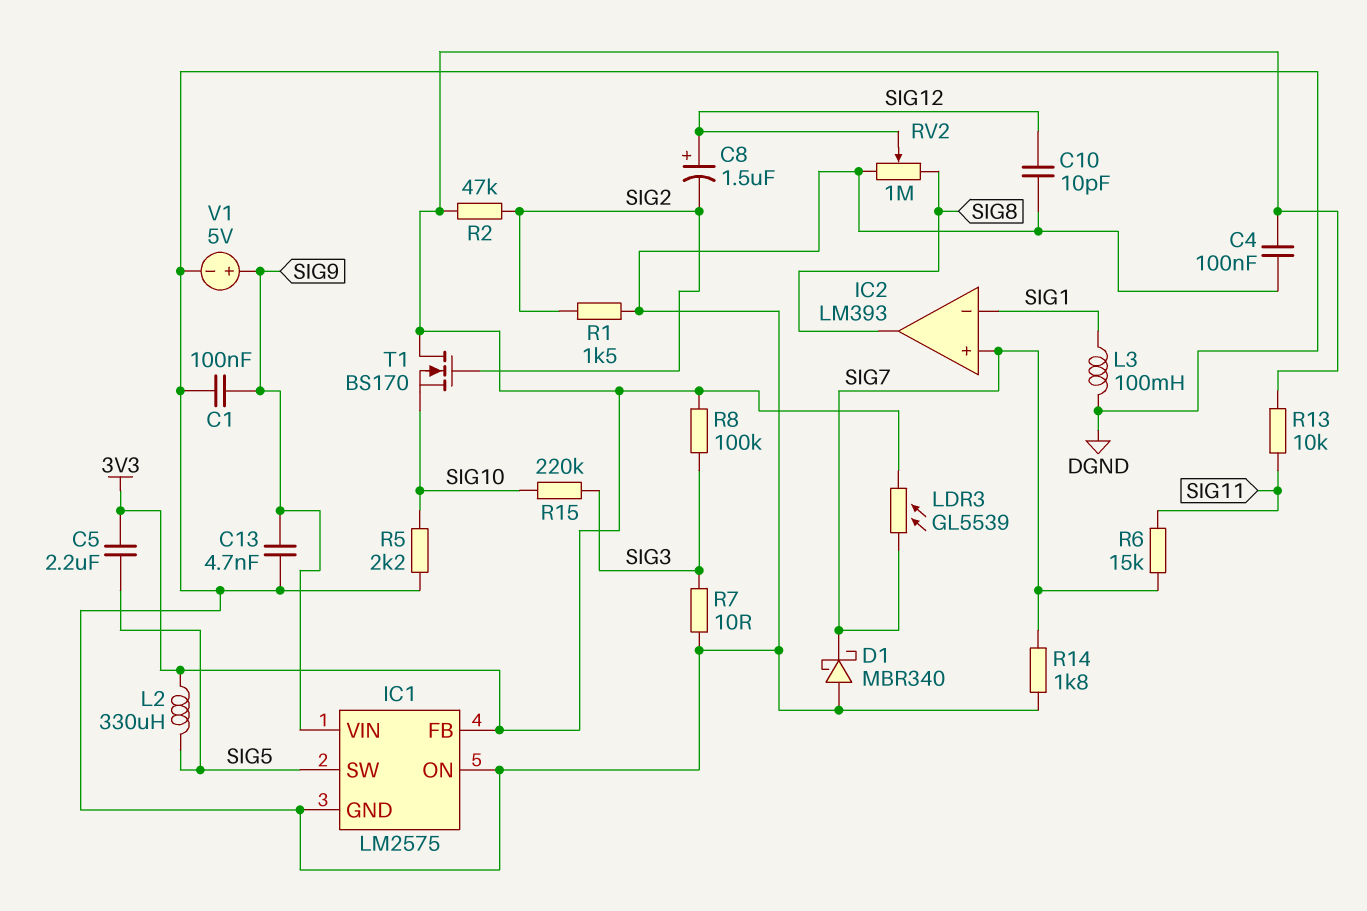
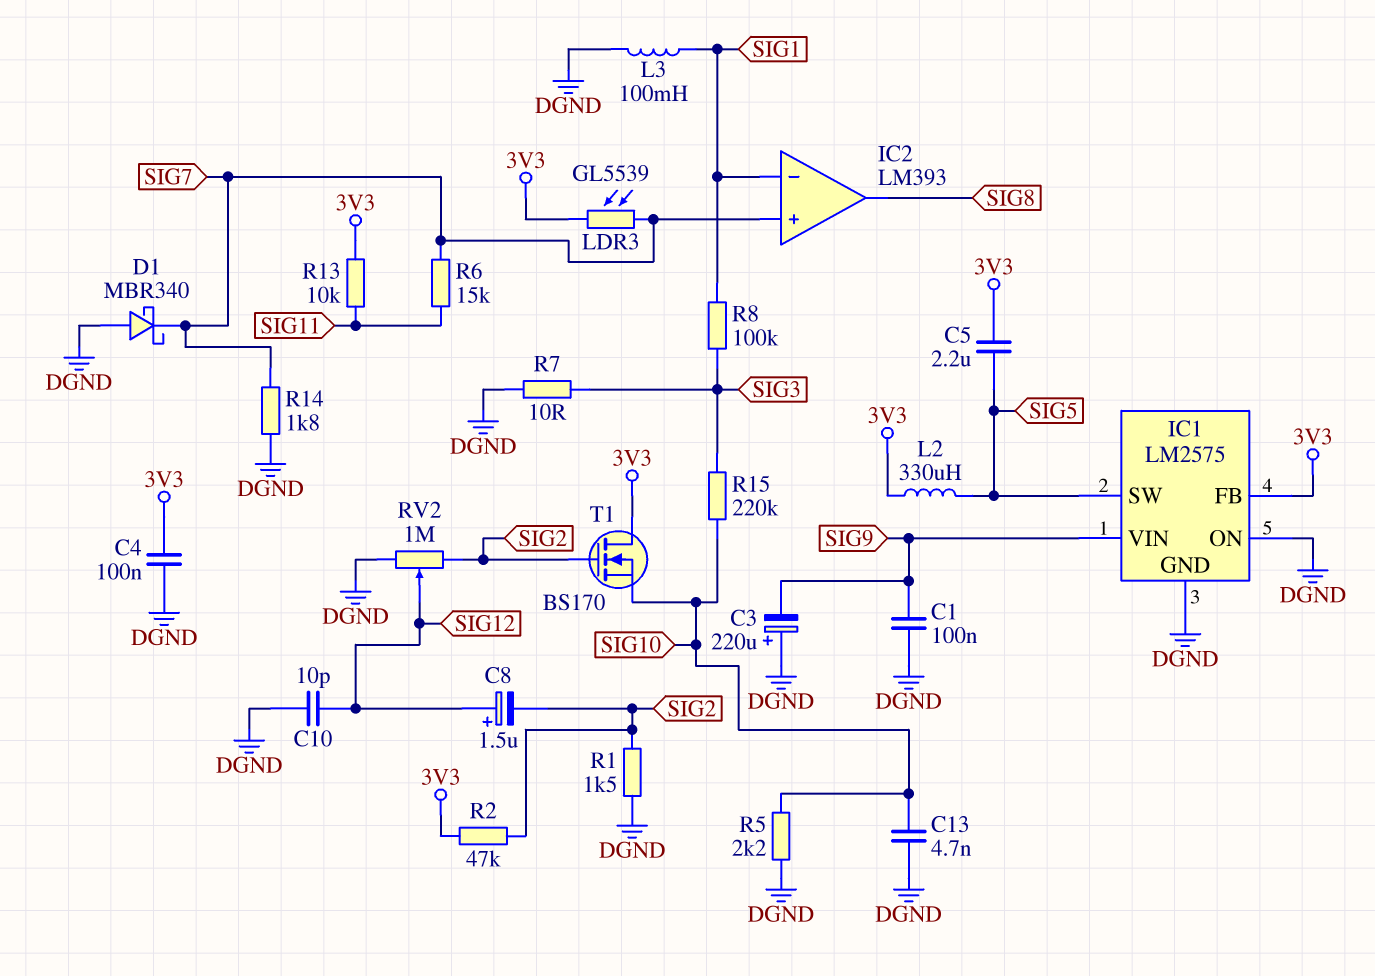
C3: none -> 220uF (plus DGND, minus SIG9)
C13: 4.7nF (DGND, SIG9) -> 4.7nF (DGND, SIG10)
R8: 100k (3V3, SIG3) -> 100k (SIG1, SIG3)
RV2: 1M (DGND, SIG8, wiper SIG12) -> 1M (DGND, SIG2, wiper SIG12)
V1: 5V (plus SIG9, minus DGND) -> none

